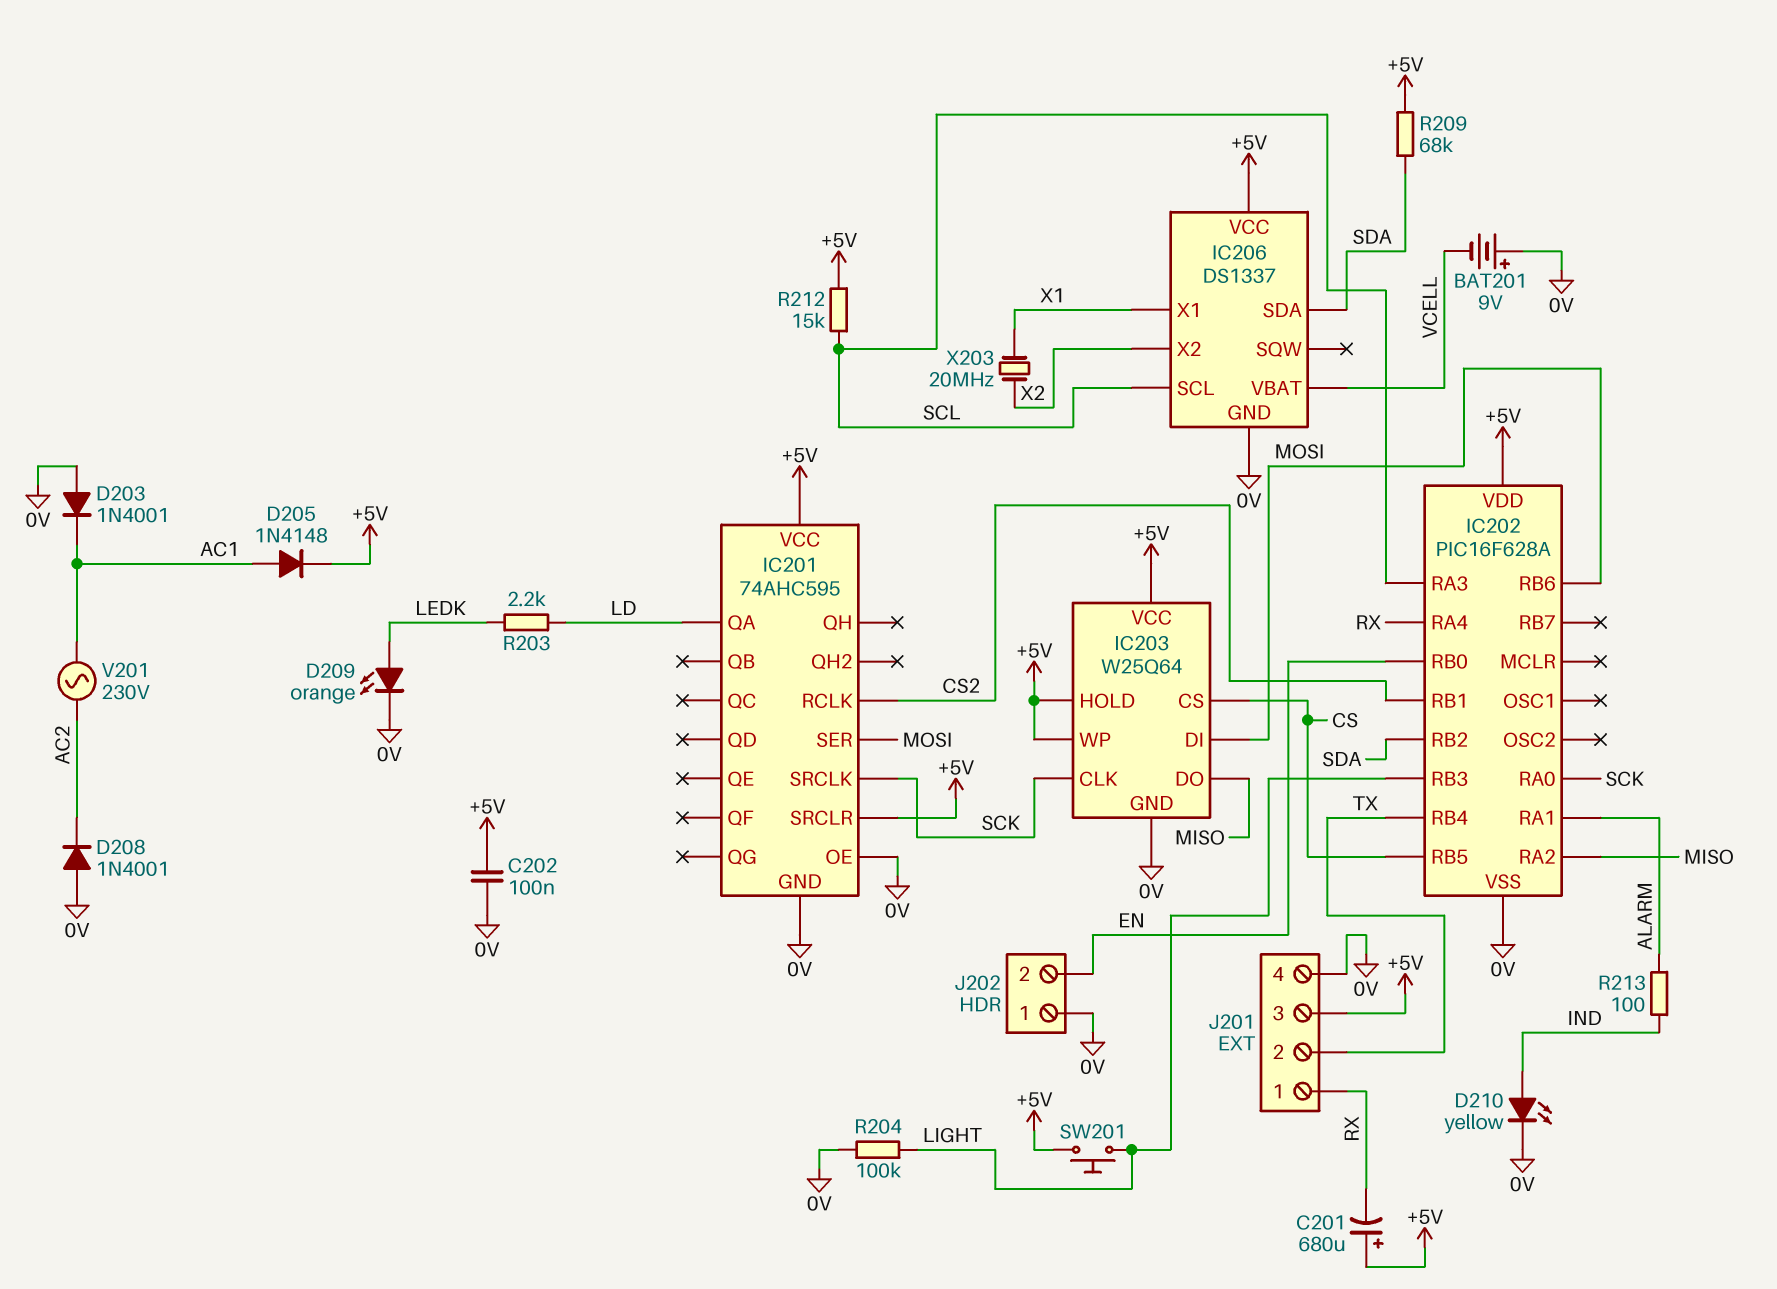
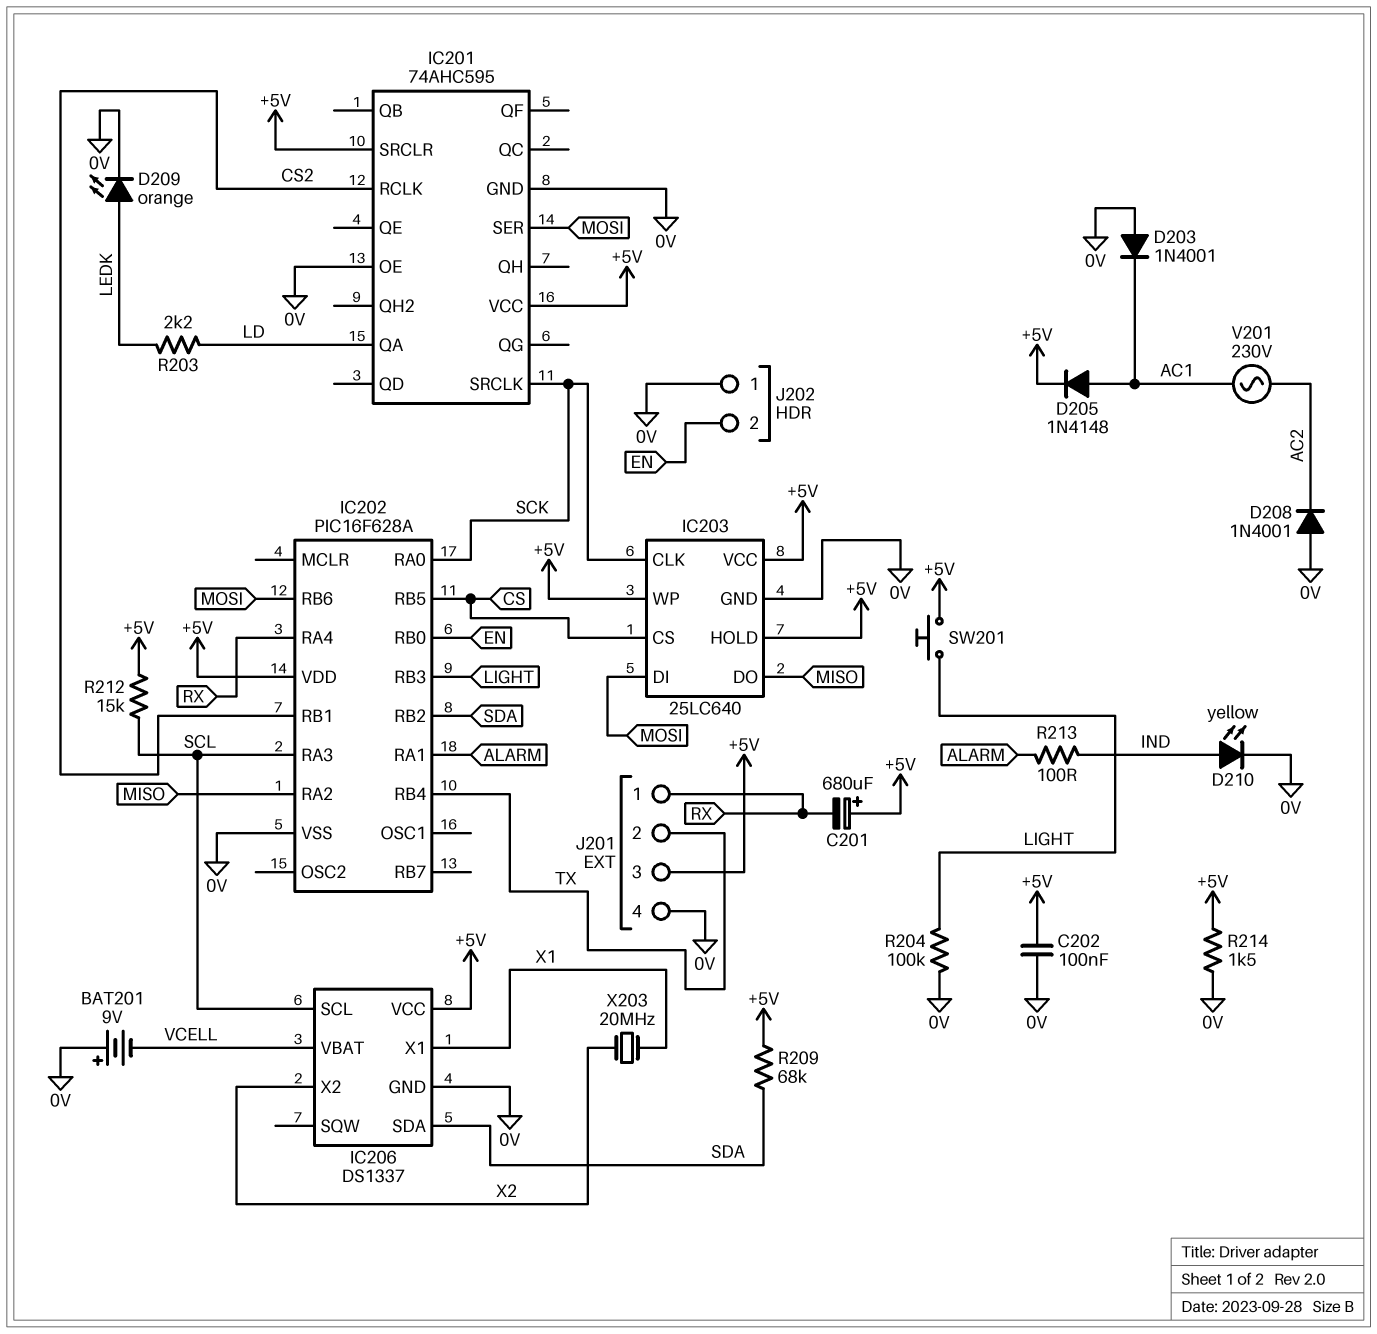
IC203: W25Q64 -> 25LC640
R214: none -> 1.5k (+5V, 0V)

